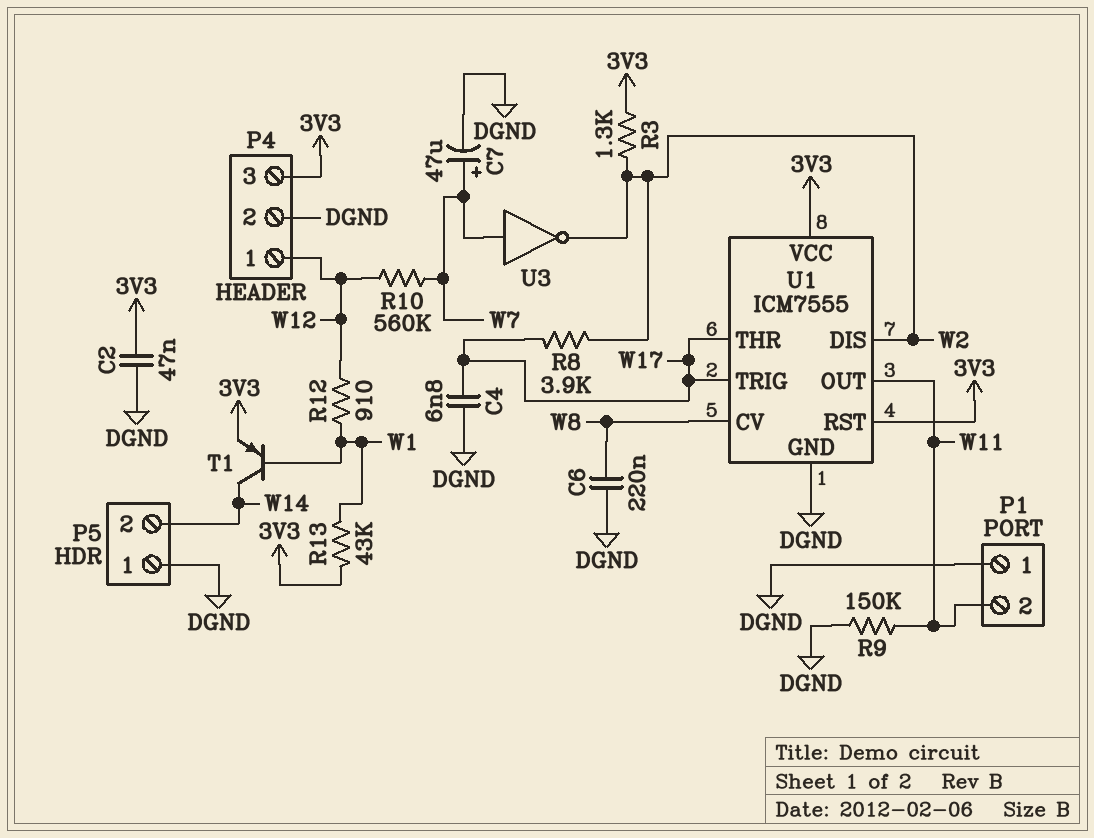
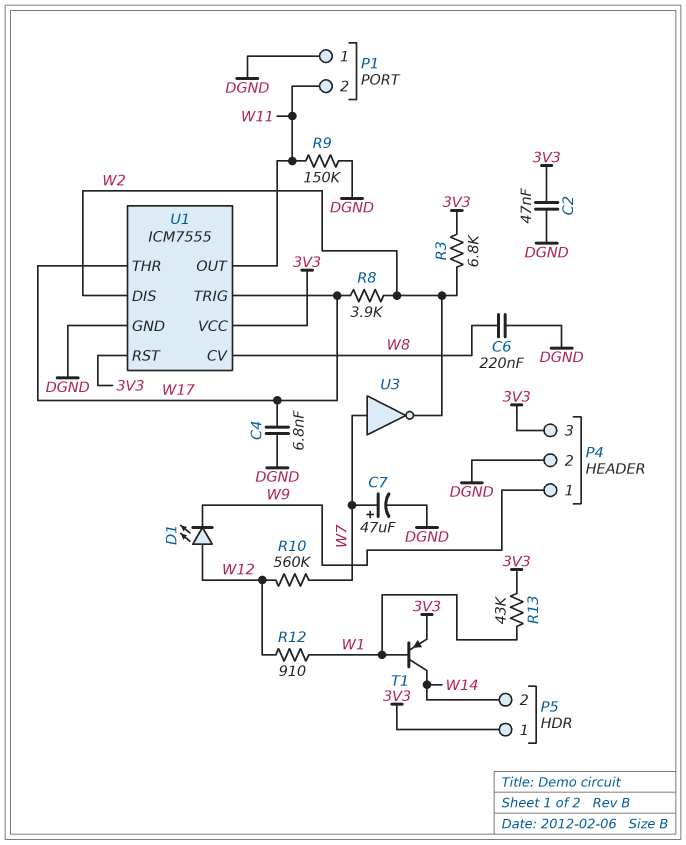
D1: none -> LED (A W12, K W9)
P4 pin 1: W12 -> W9
P5 pin 1: DGND -> 3V3
R3: 1.3k (3V3, W2) -> 6.8k (3V3, W2)

